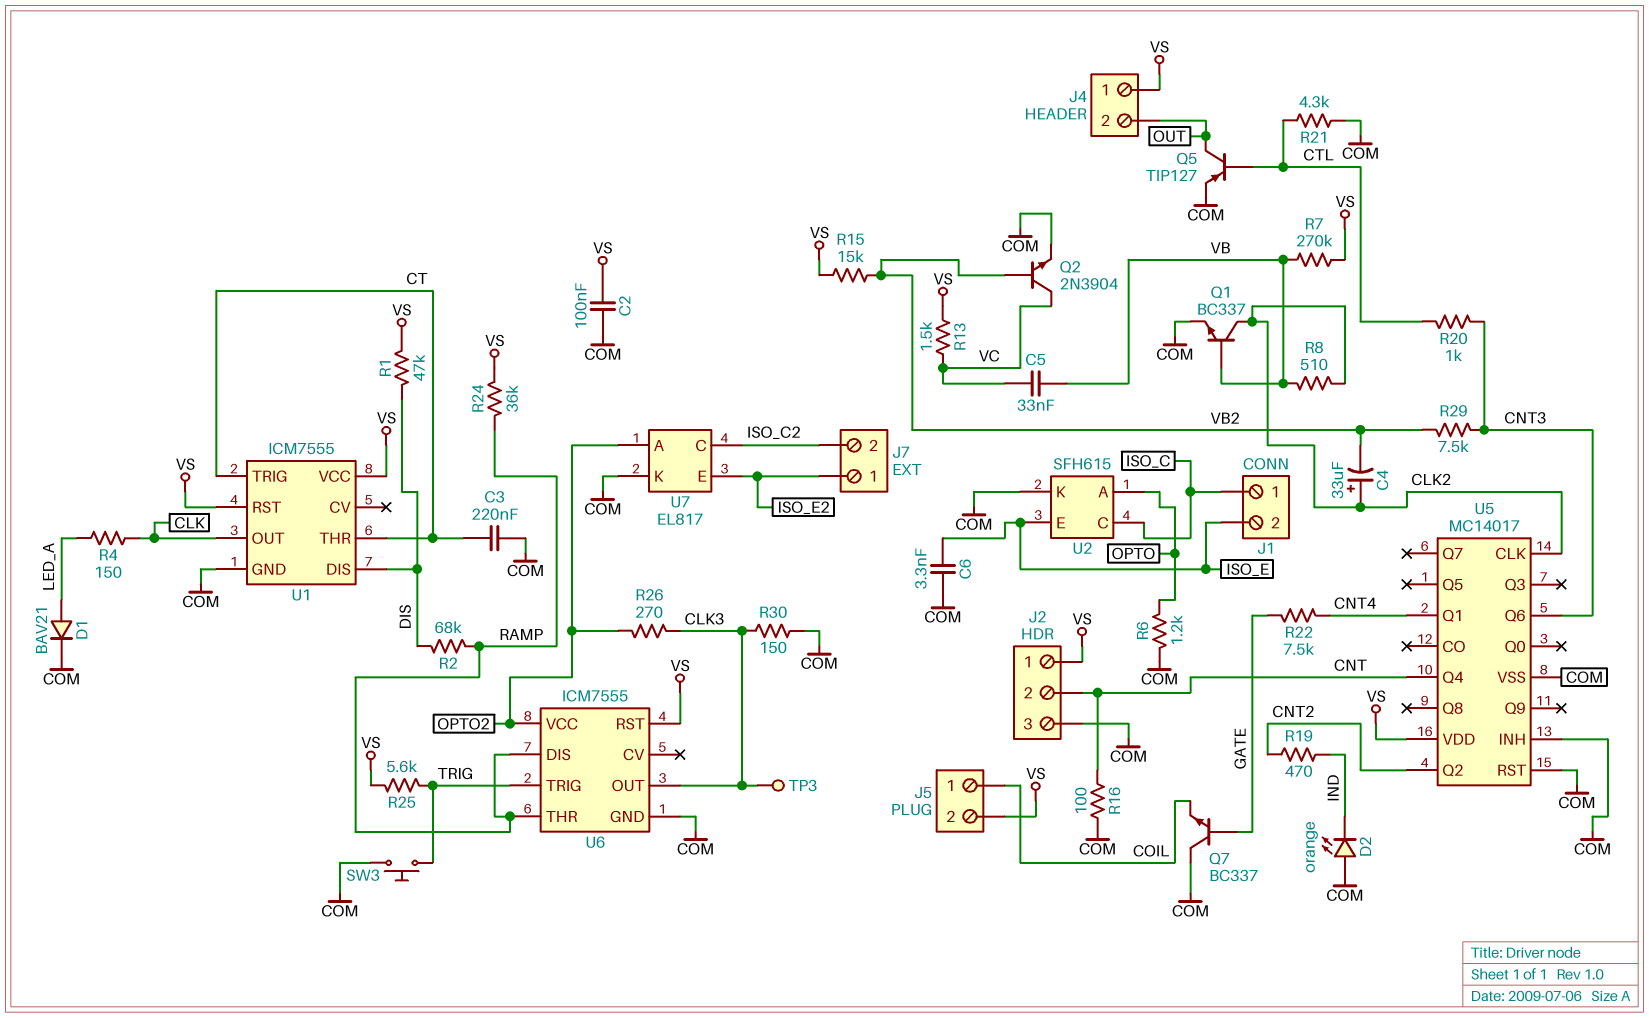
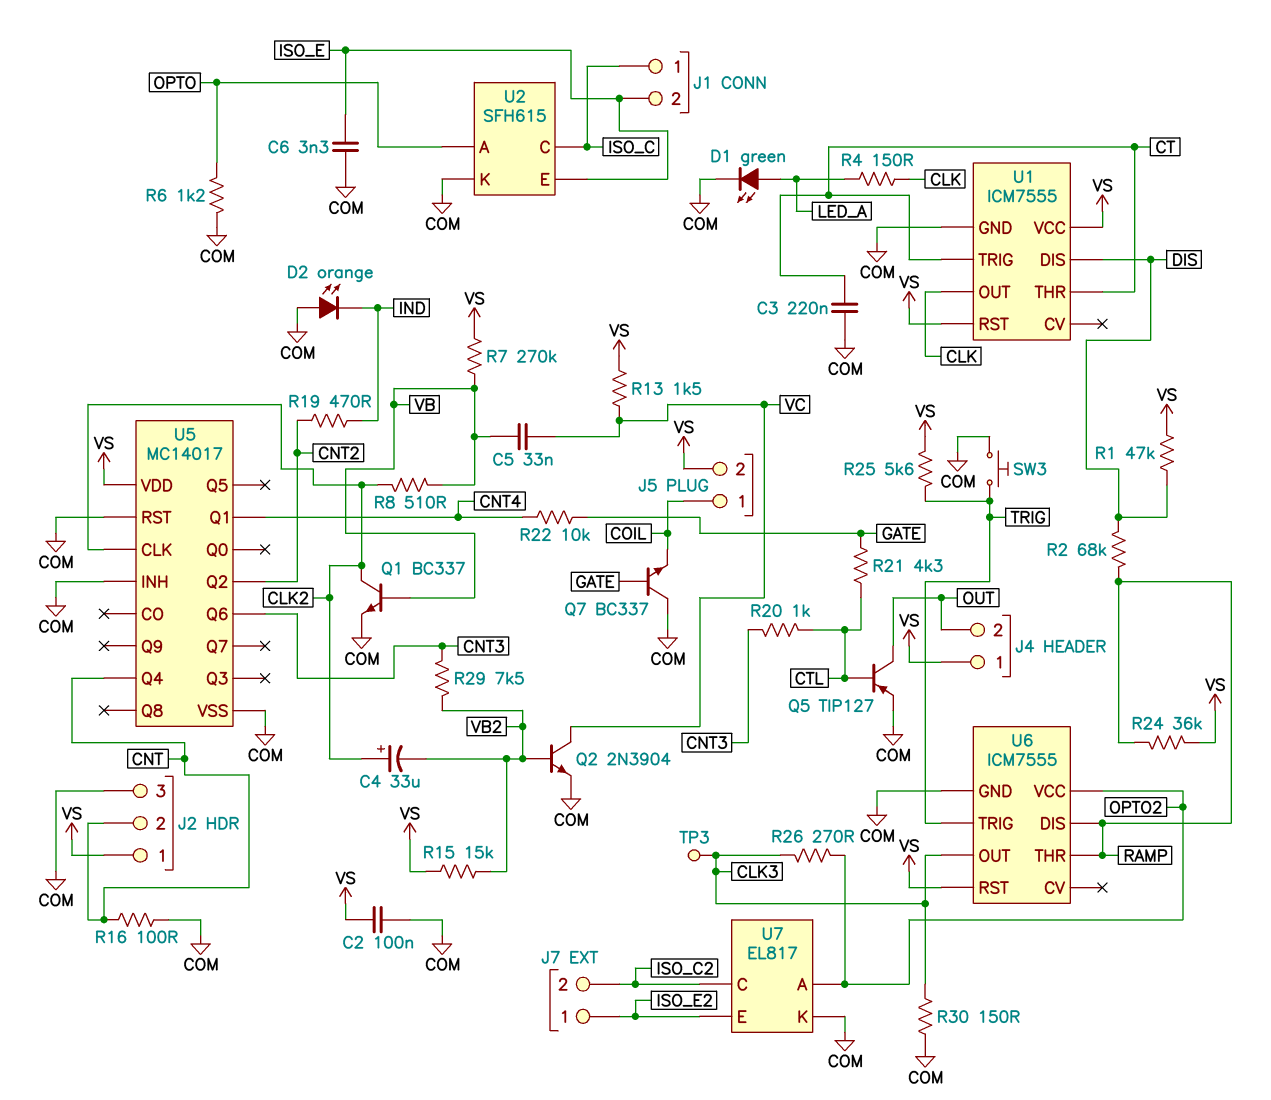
D1: diode BAV21 (A LED_A, K COM) -> LED green (A LED_A, K COM)
R21: 4.3k (COM, CTL) -> 4.3k (CTL, GATE)
R22: 7.5k (CNT4, GATE) -> 10k (CNT4, GATE)

